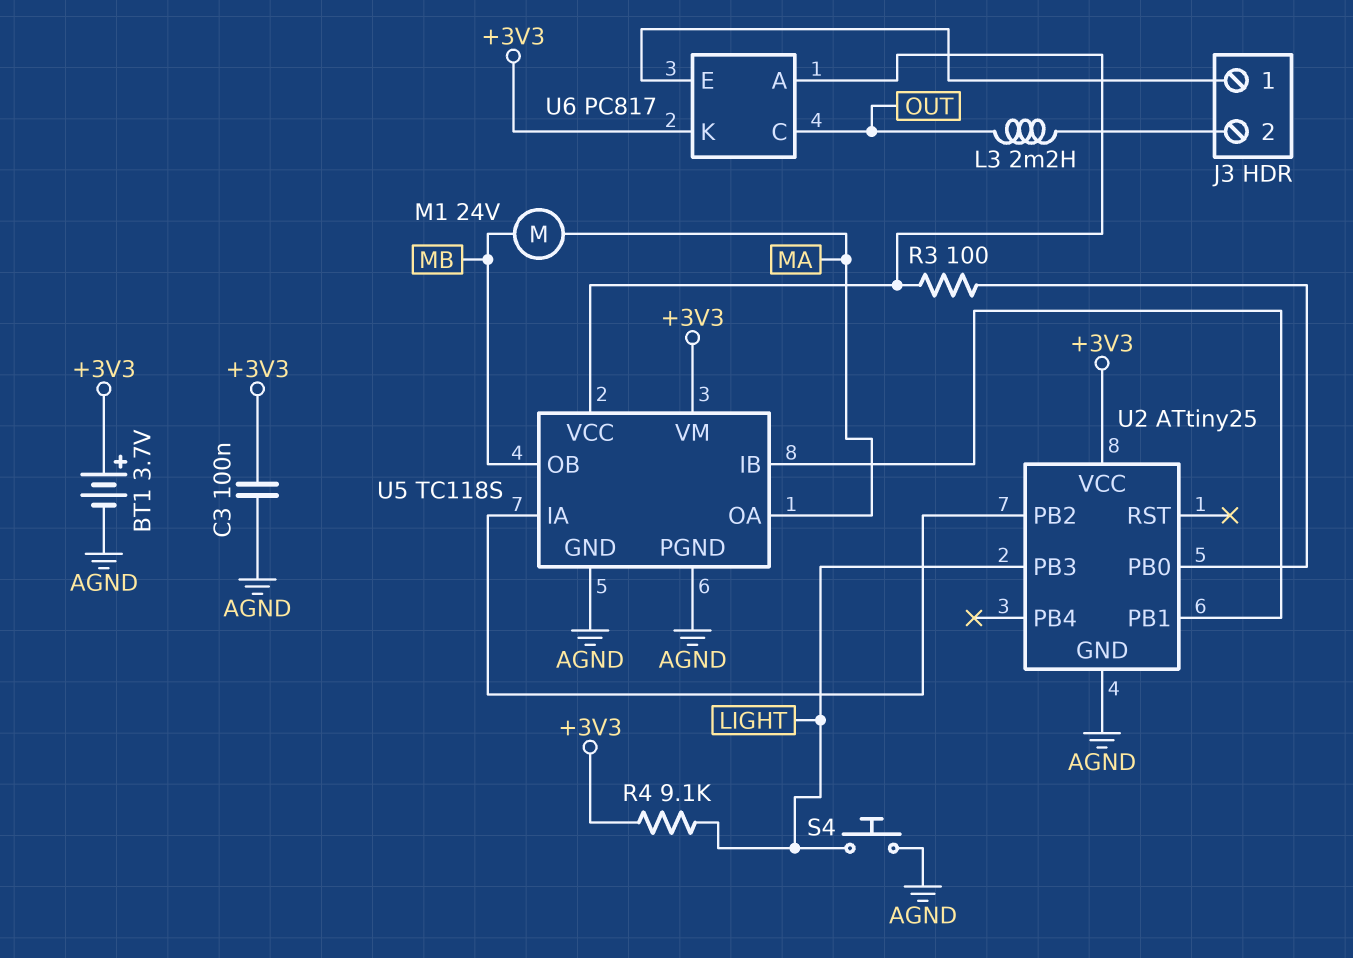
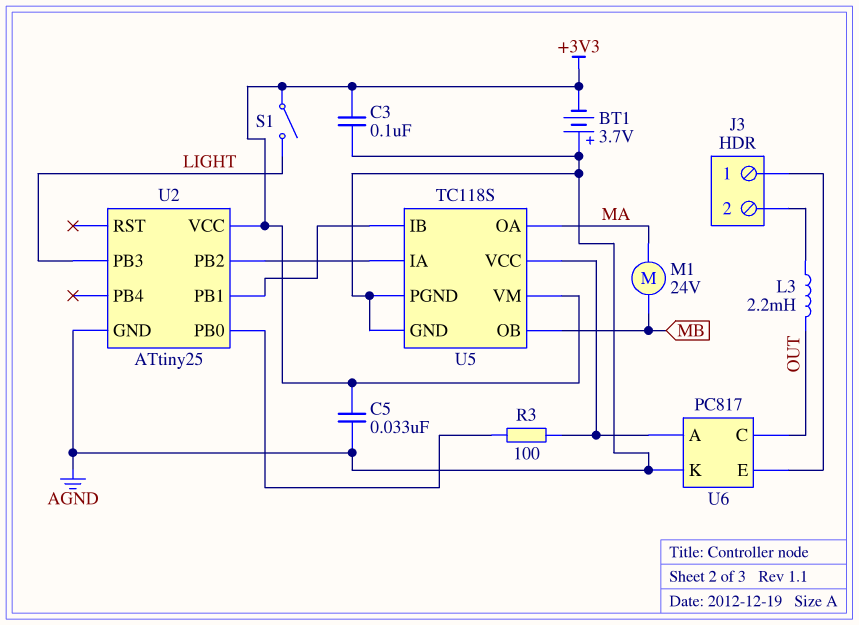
BT1: 3.7V (plus +3V3, minus AGND) -> 3.7V (plus AGND, minus +3V3)
C5: none -> 33nF (+3V3, AGND)
R4: 9.1k (+3V3, LIGHT) -> none
S1: none -> switch (+3V3, LIGHT)
S4: button (AGND, LIGHT) -> none
U6 pin K: +3V3 -> AGND

